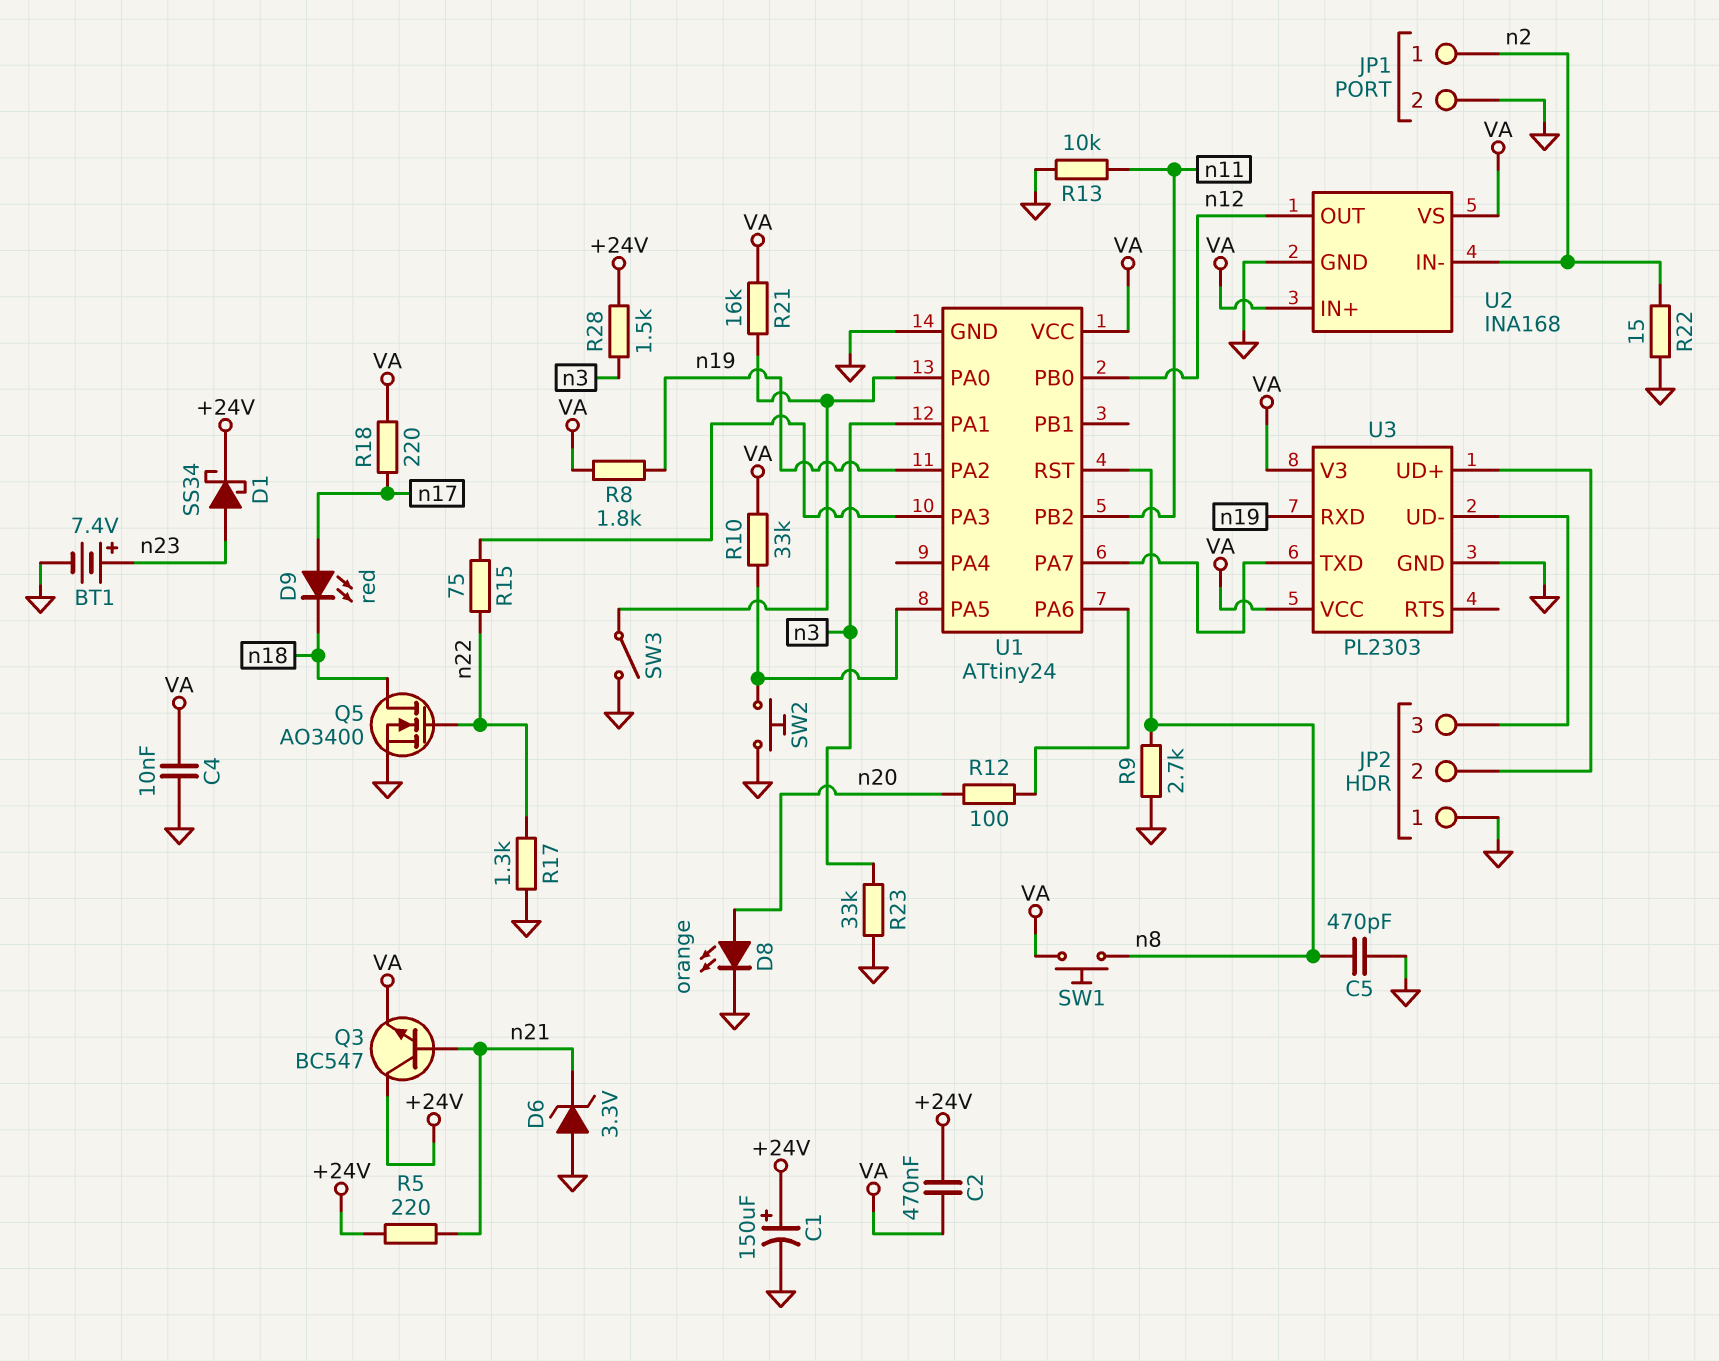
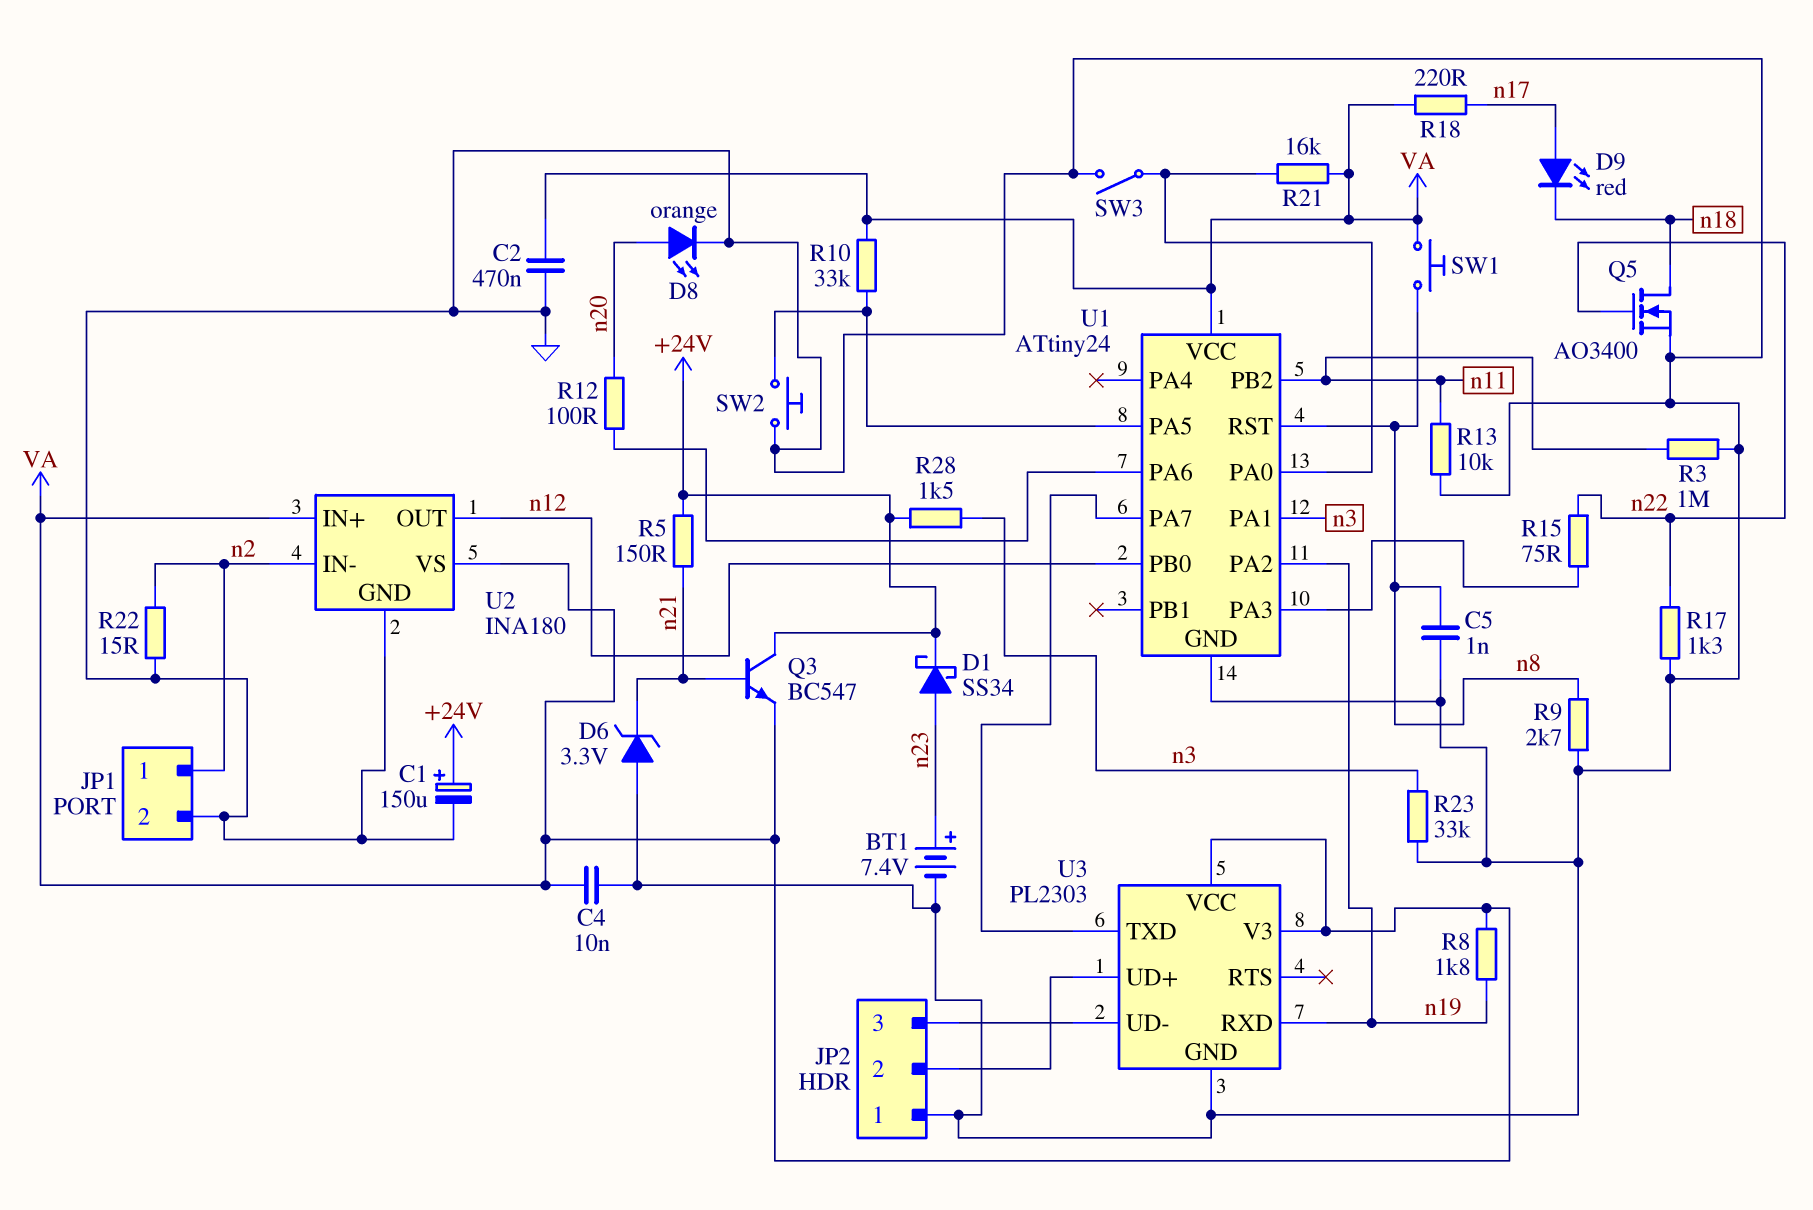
C2: 470nF (+24V, VA) -> 470nF (GND, VA)
C5: 470pF (GND, n8) -> 1nF (GND, n8)
R3: none -> 1M (GND, n11)
R5: 220 (+24V, n21) -> 150 (+24V, n21)
U2: INA168 -> INA180

